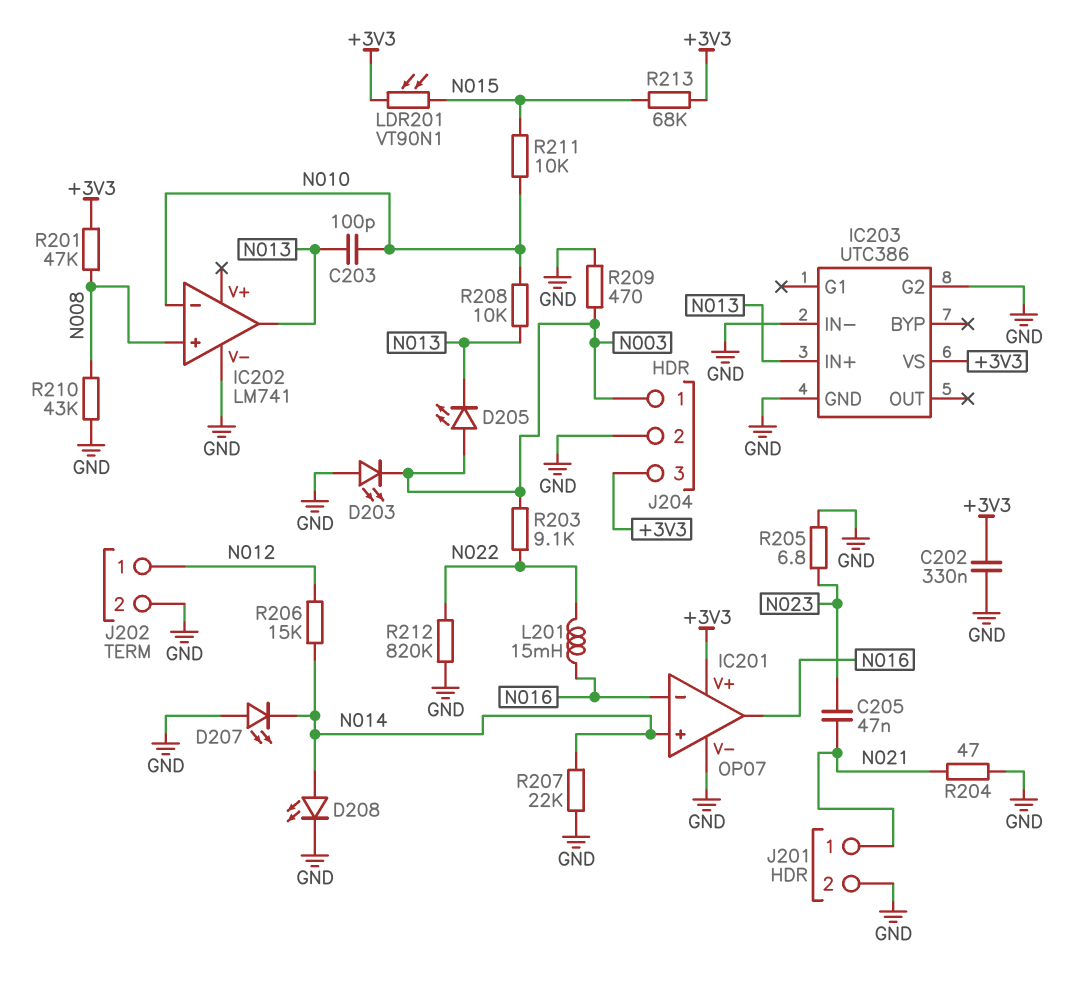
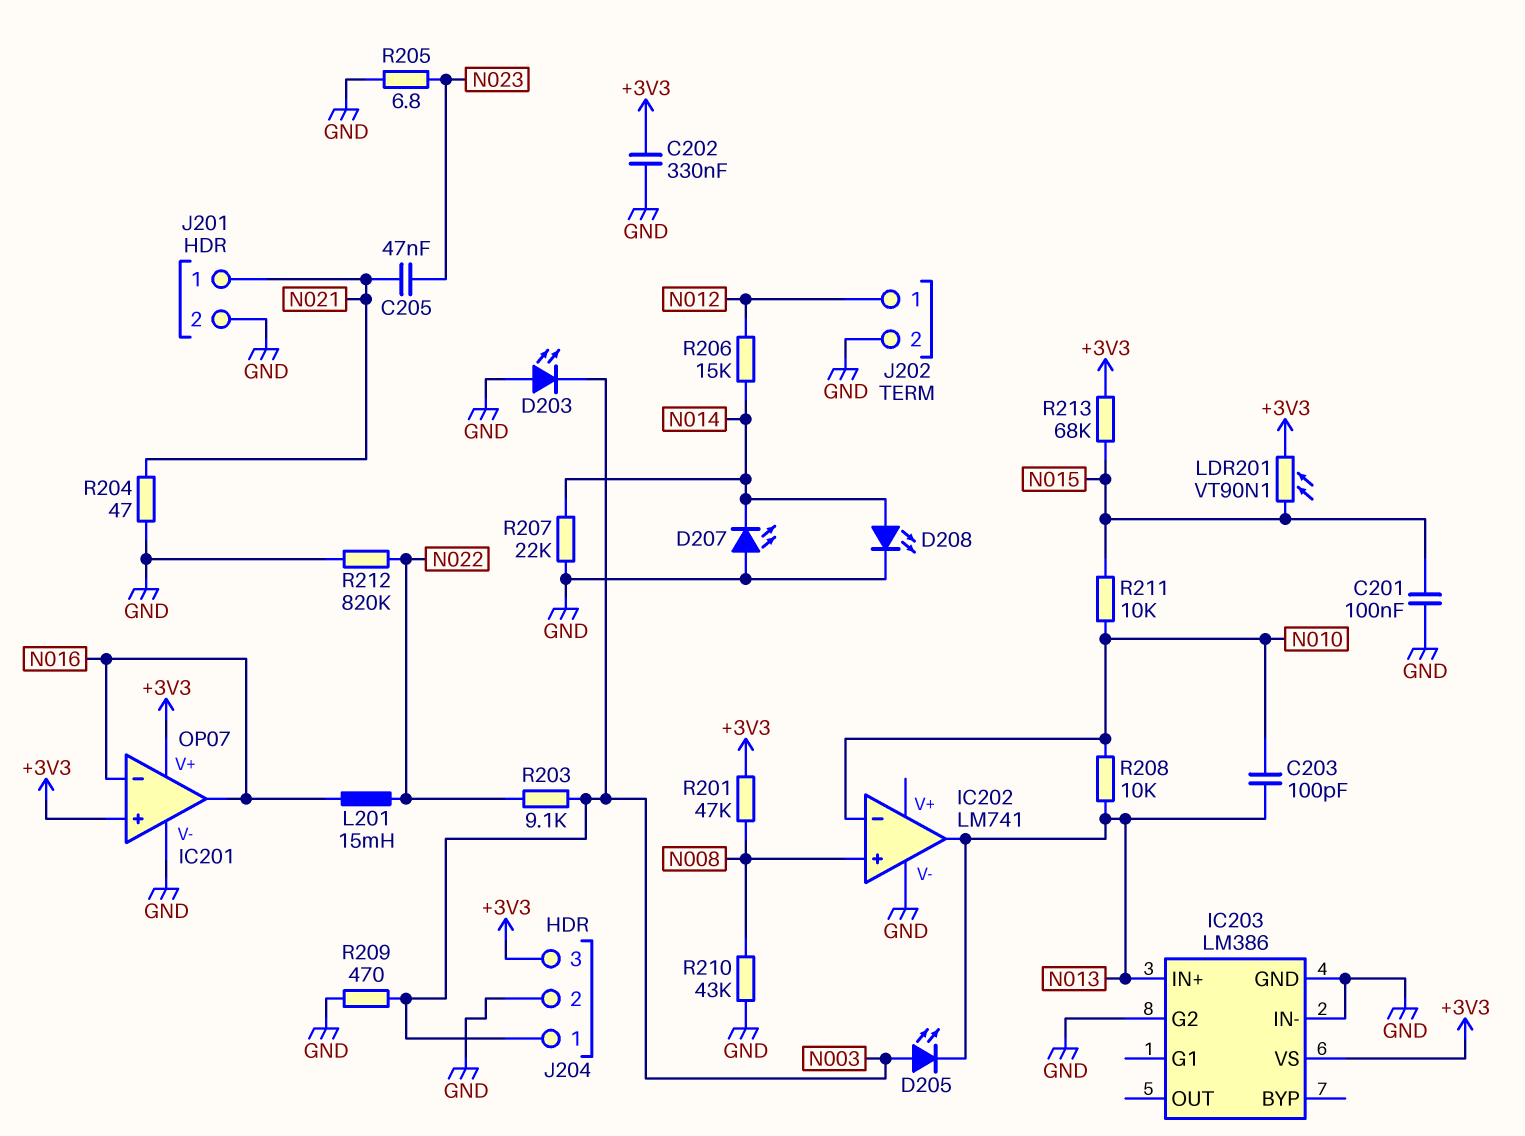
C201: none -> 100nF (GND, N015)
IC201 pin in+: N014 -> +3V3
IC203: UTC386 -> LM386

